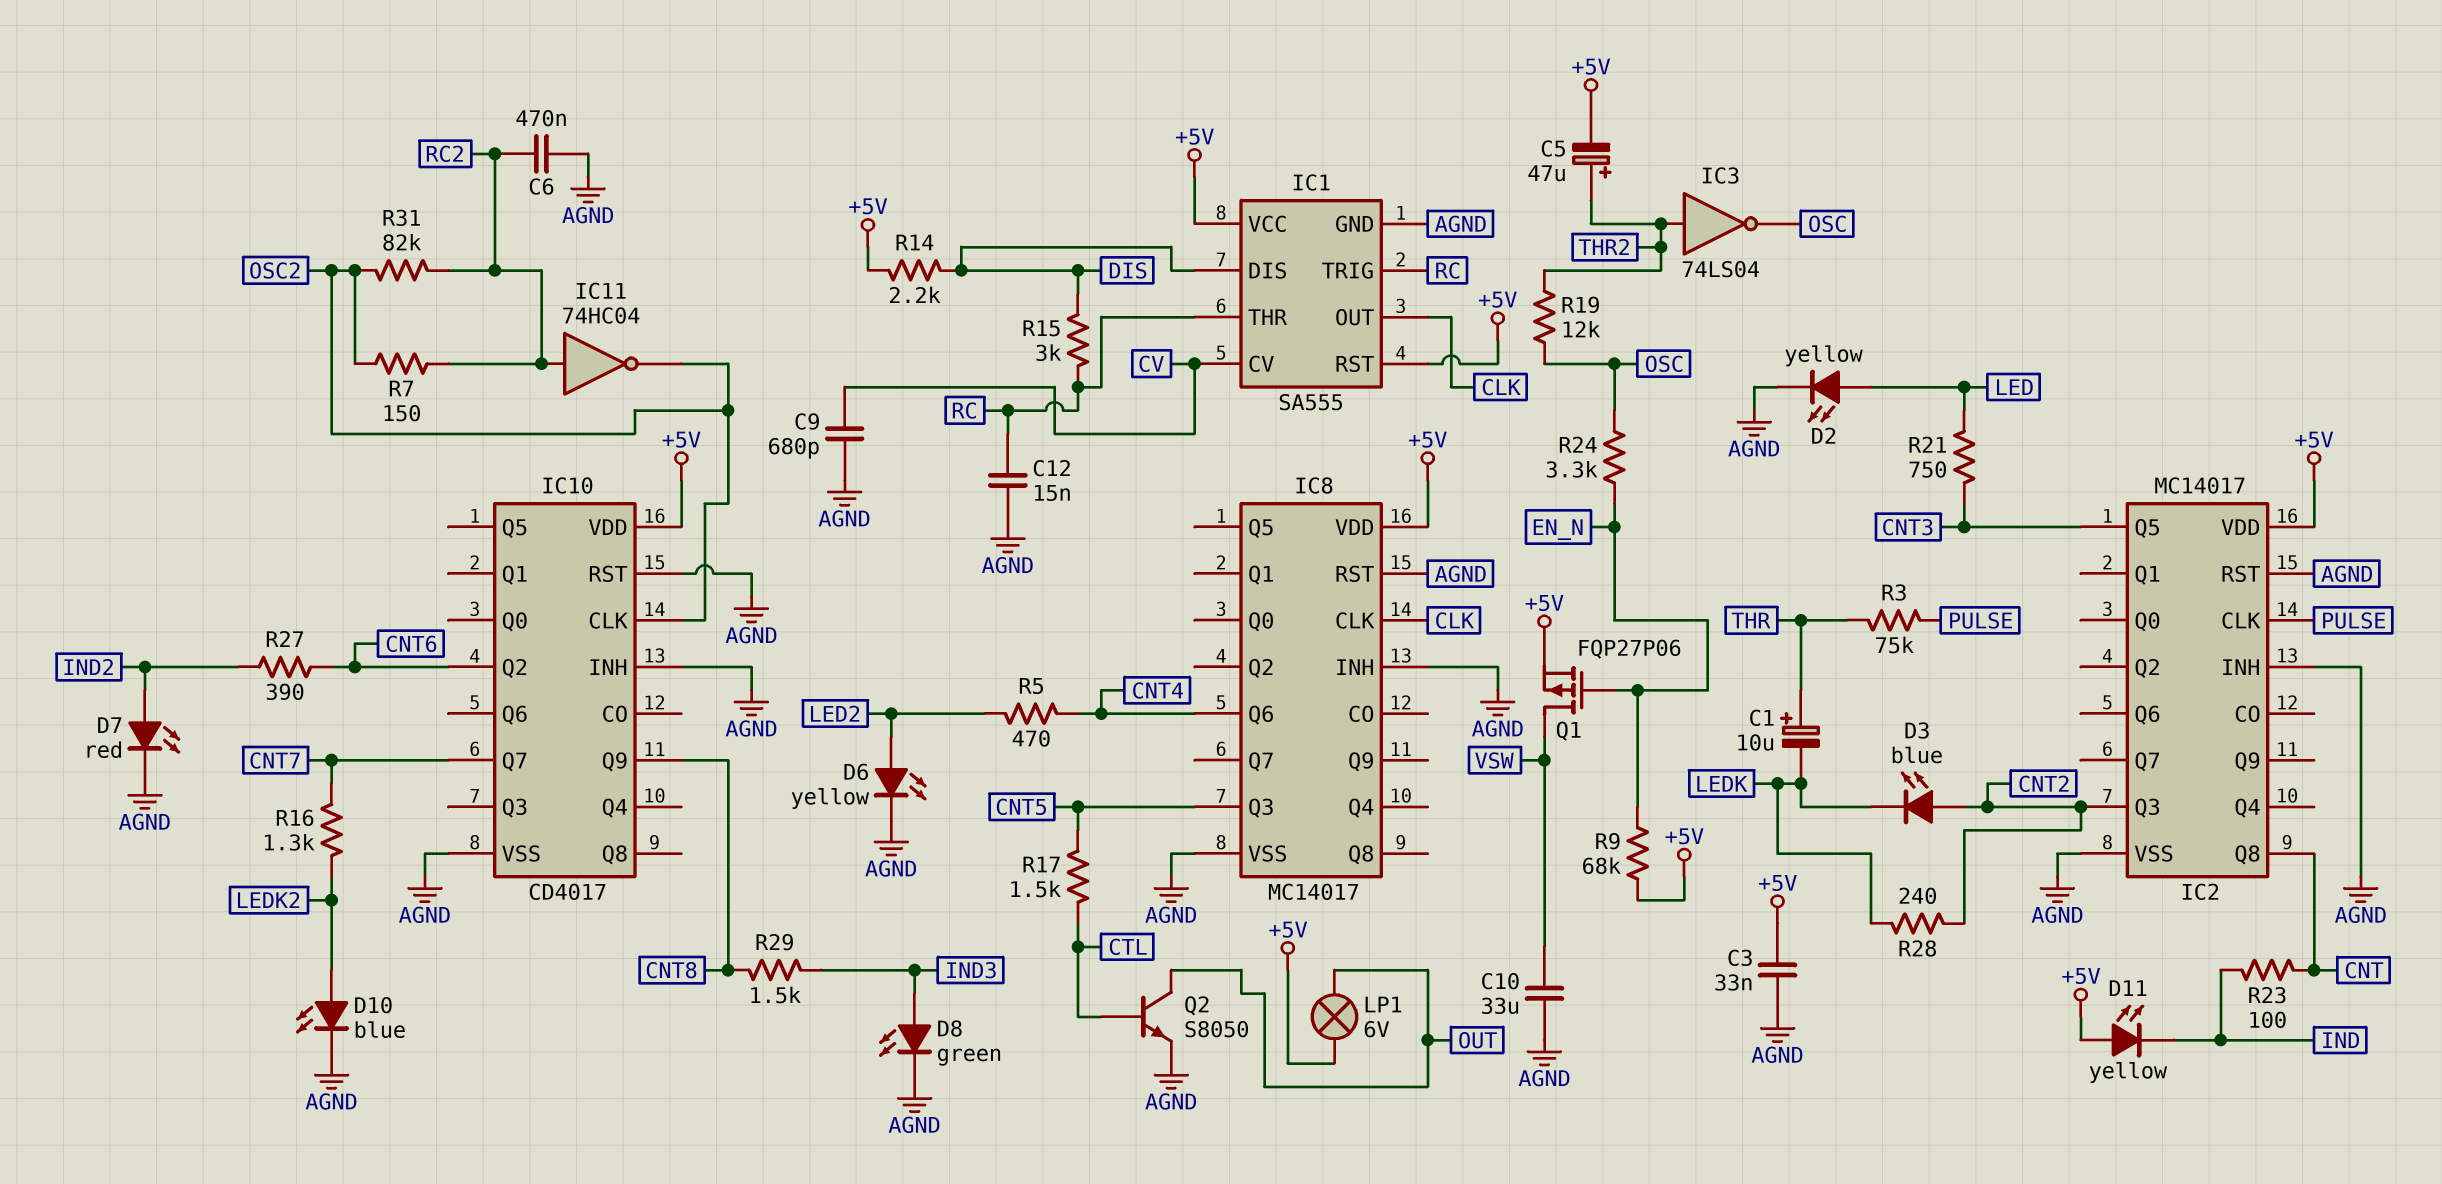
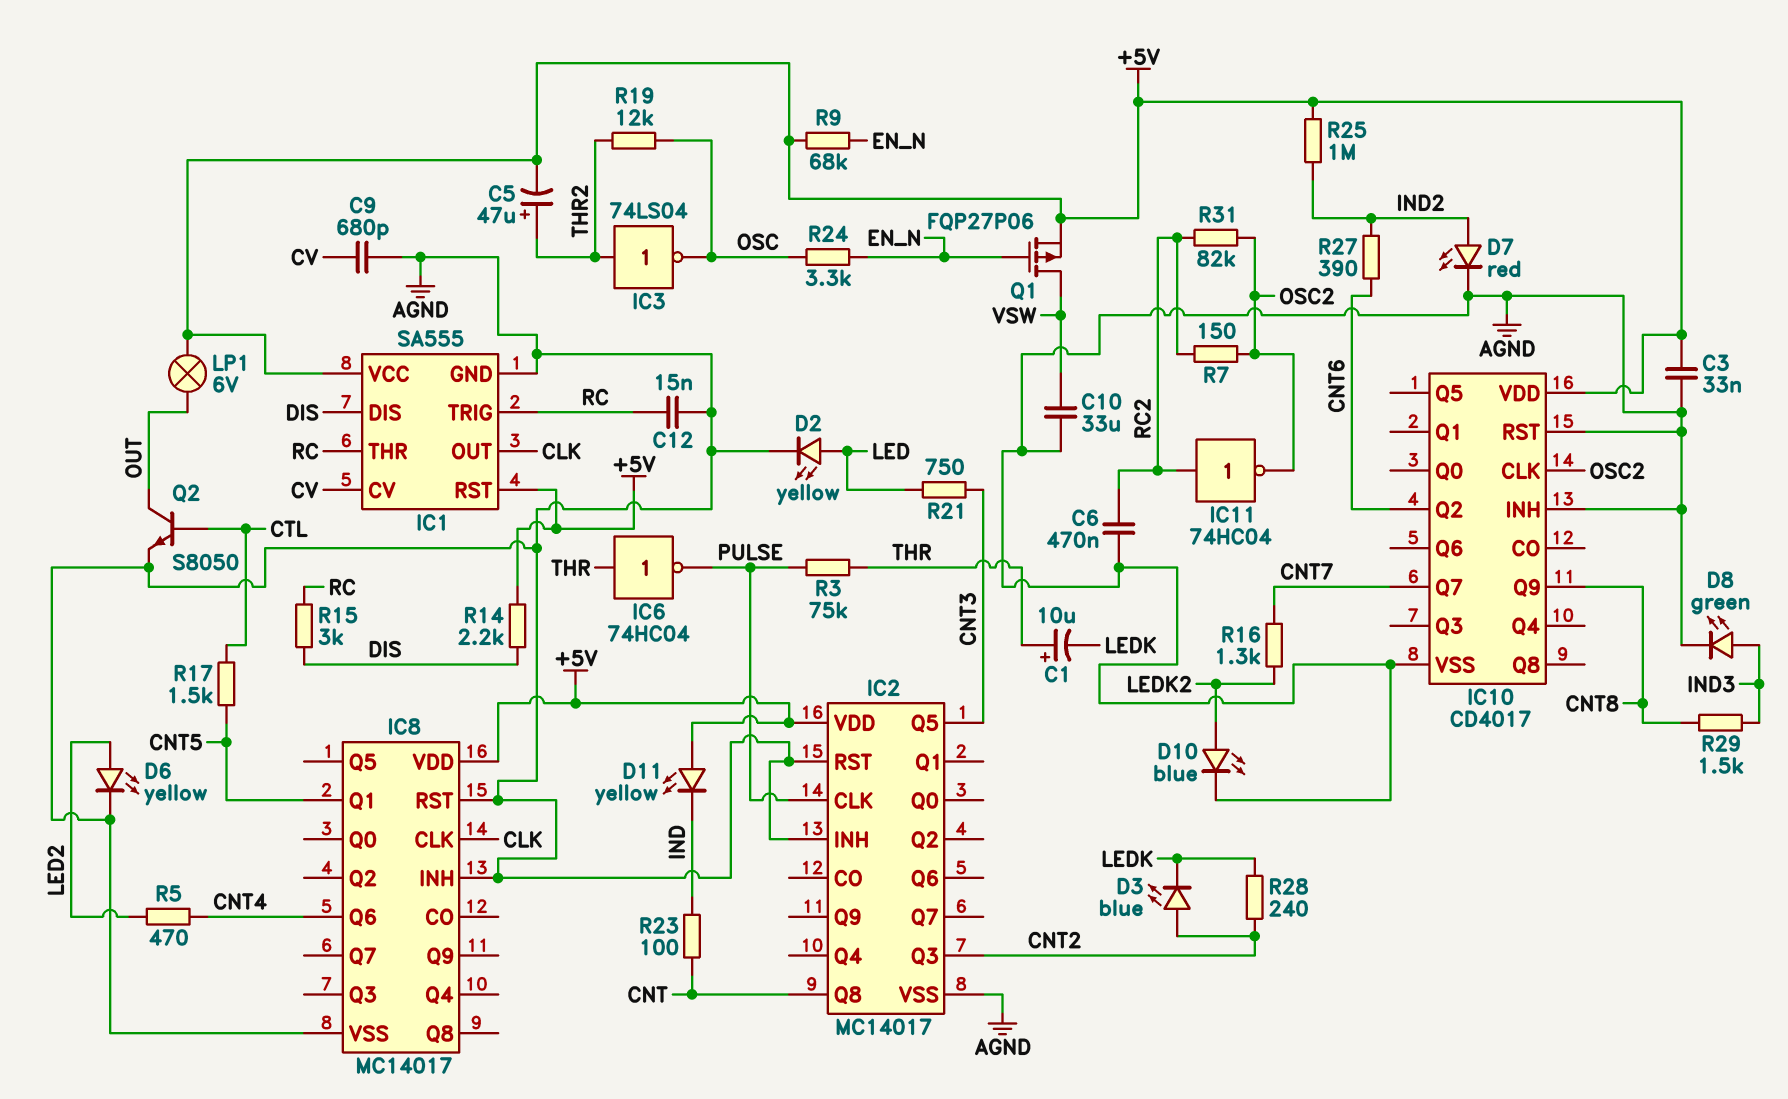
IC6: none -> NOT 74HC04 (in THR, out PULSE)
IC8 pin Q1: none -> CNT5
IC8 pin Q3: CNT5 -> none
R25: none -> 1M (+5V, IND2)

